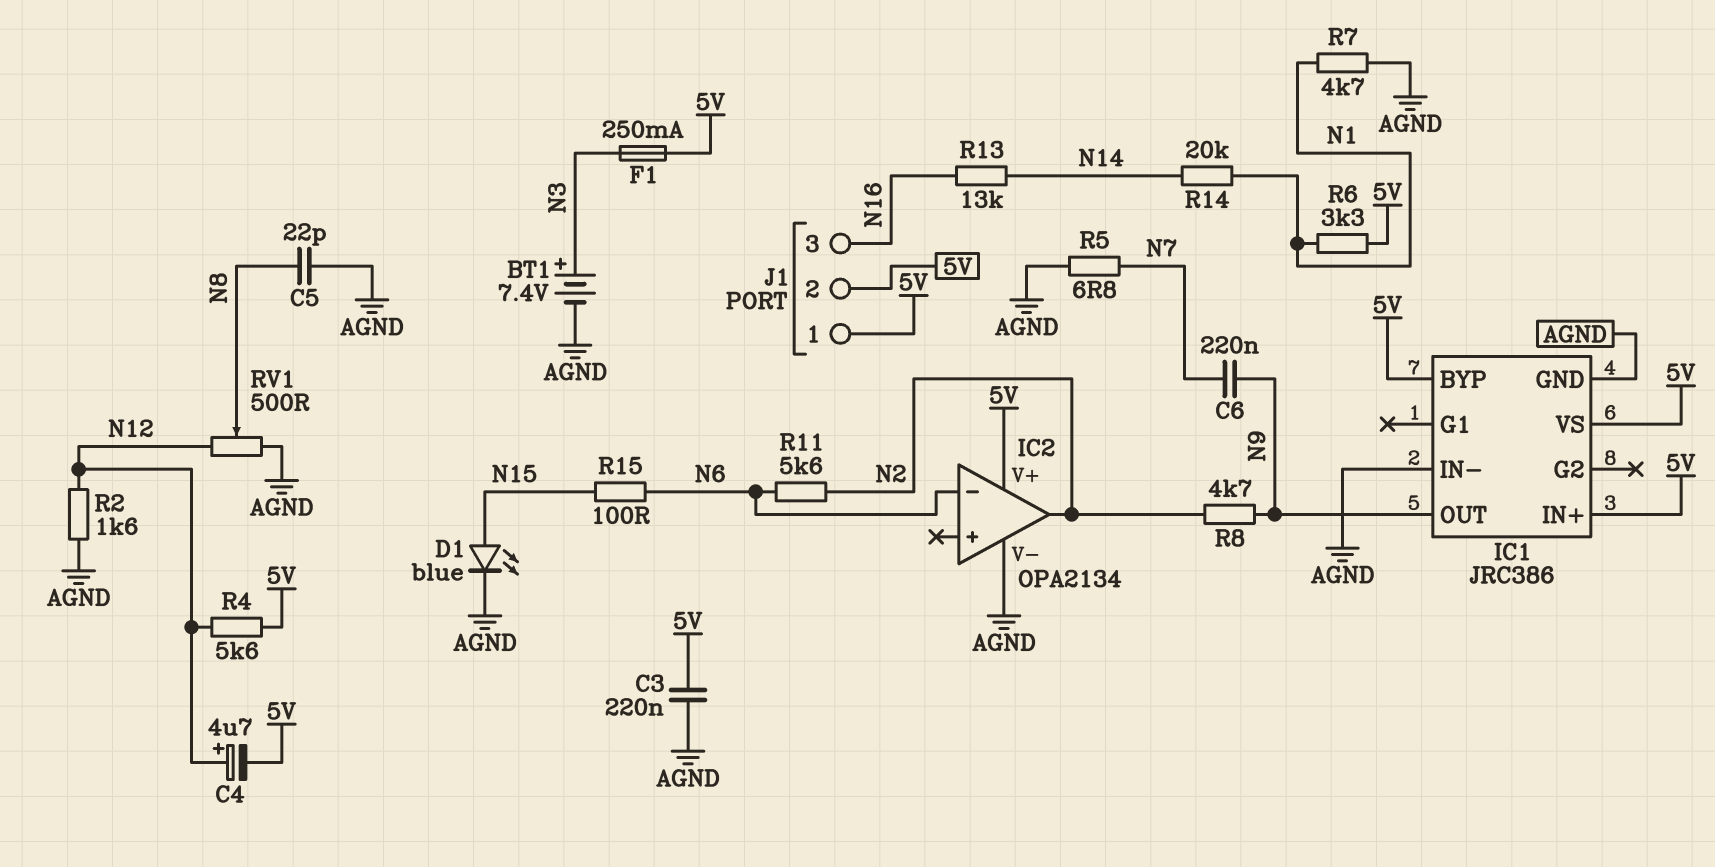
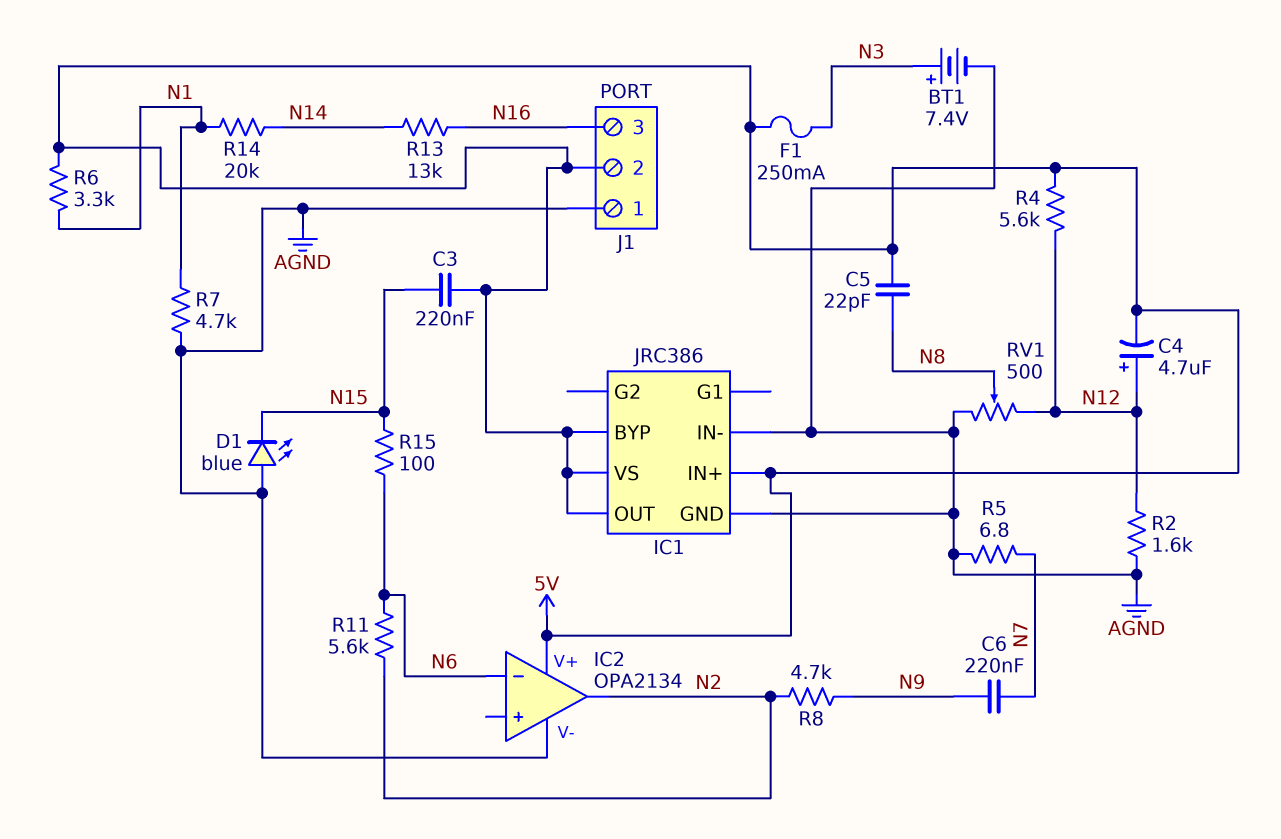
C3: 220nF (5V, AGND) -> 220nF (5V, N15)
C5: 22pF (AGND, N8) -> 22pF (5V, N8)
D1: LED blue (A N15, K AGND) -> LED blue (A AGND, K N15)
IC1 pin OUT: N9 -> 5V
J1 pin 1: 5V -> AGND

